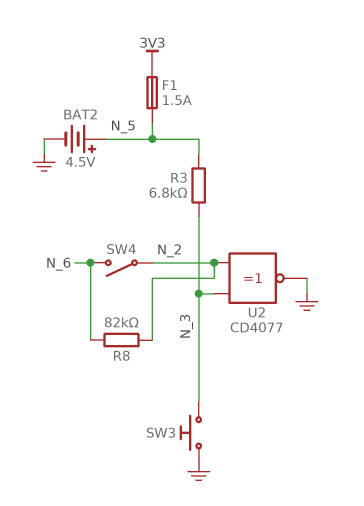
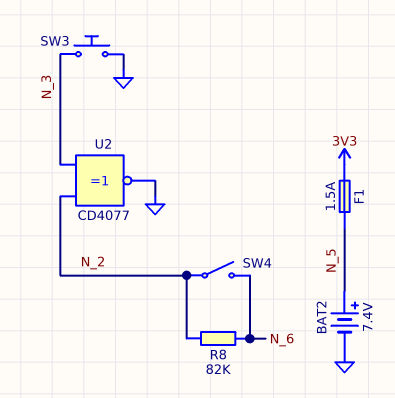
BAT2: 4.5V (plus N_5, minus GND) -> 7.4V (plus N_5, minus GND)
R3: 6.8k (N_3, N_5) -> none

